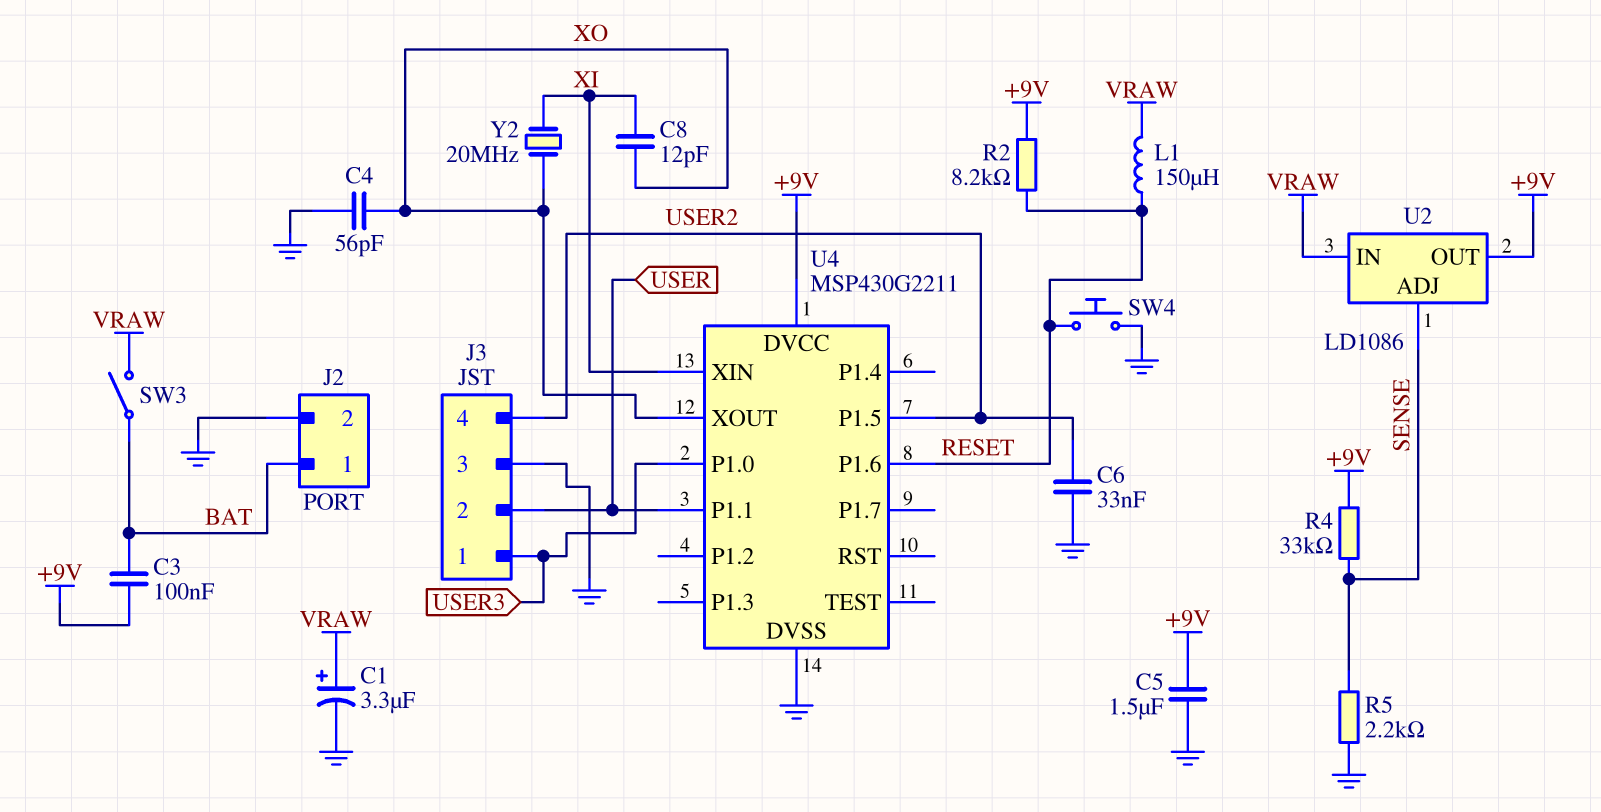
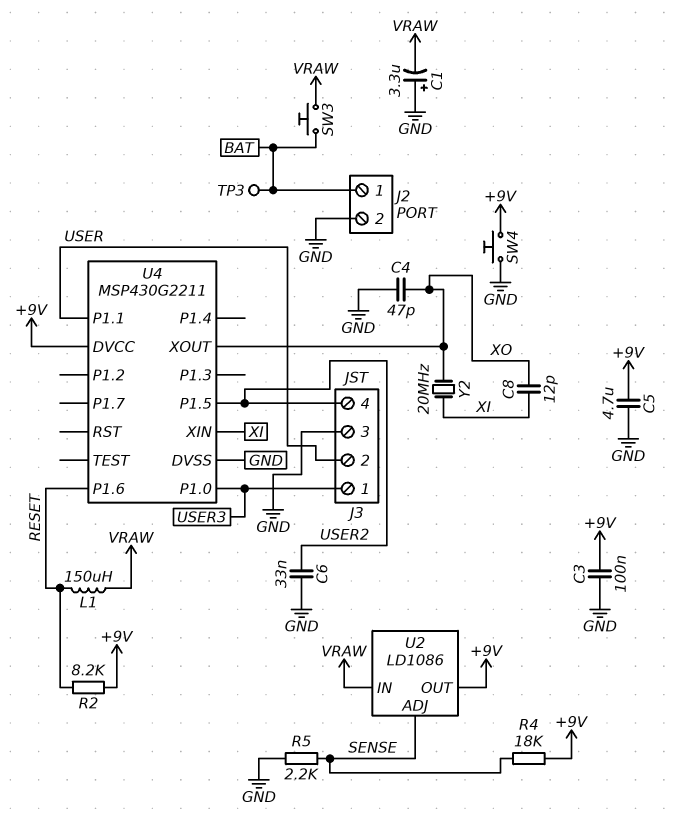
C1: 3.3uF (plus VRAW, minus GND) -> 3.3uF (plus GND, minus VRAW)
C3: 100nF (+9V, BAT) -> 100nF (+9V, GND)
C4: 56pF (GND, XO) -> 47pF (GND, XO)
C5: 1.5uF (+9V, GND) -> 4.7uF (+9V, GND)
R4: 33k (+9V, SENSE) -> 18k (+9V, SENSE)
SW3: switch (BAT, VRAW) -> button (BAT, VRAW)
SW4: button (GND, RESET) -> button (+9V, GND)
TP3: none -> test point (BAT)

